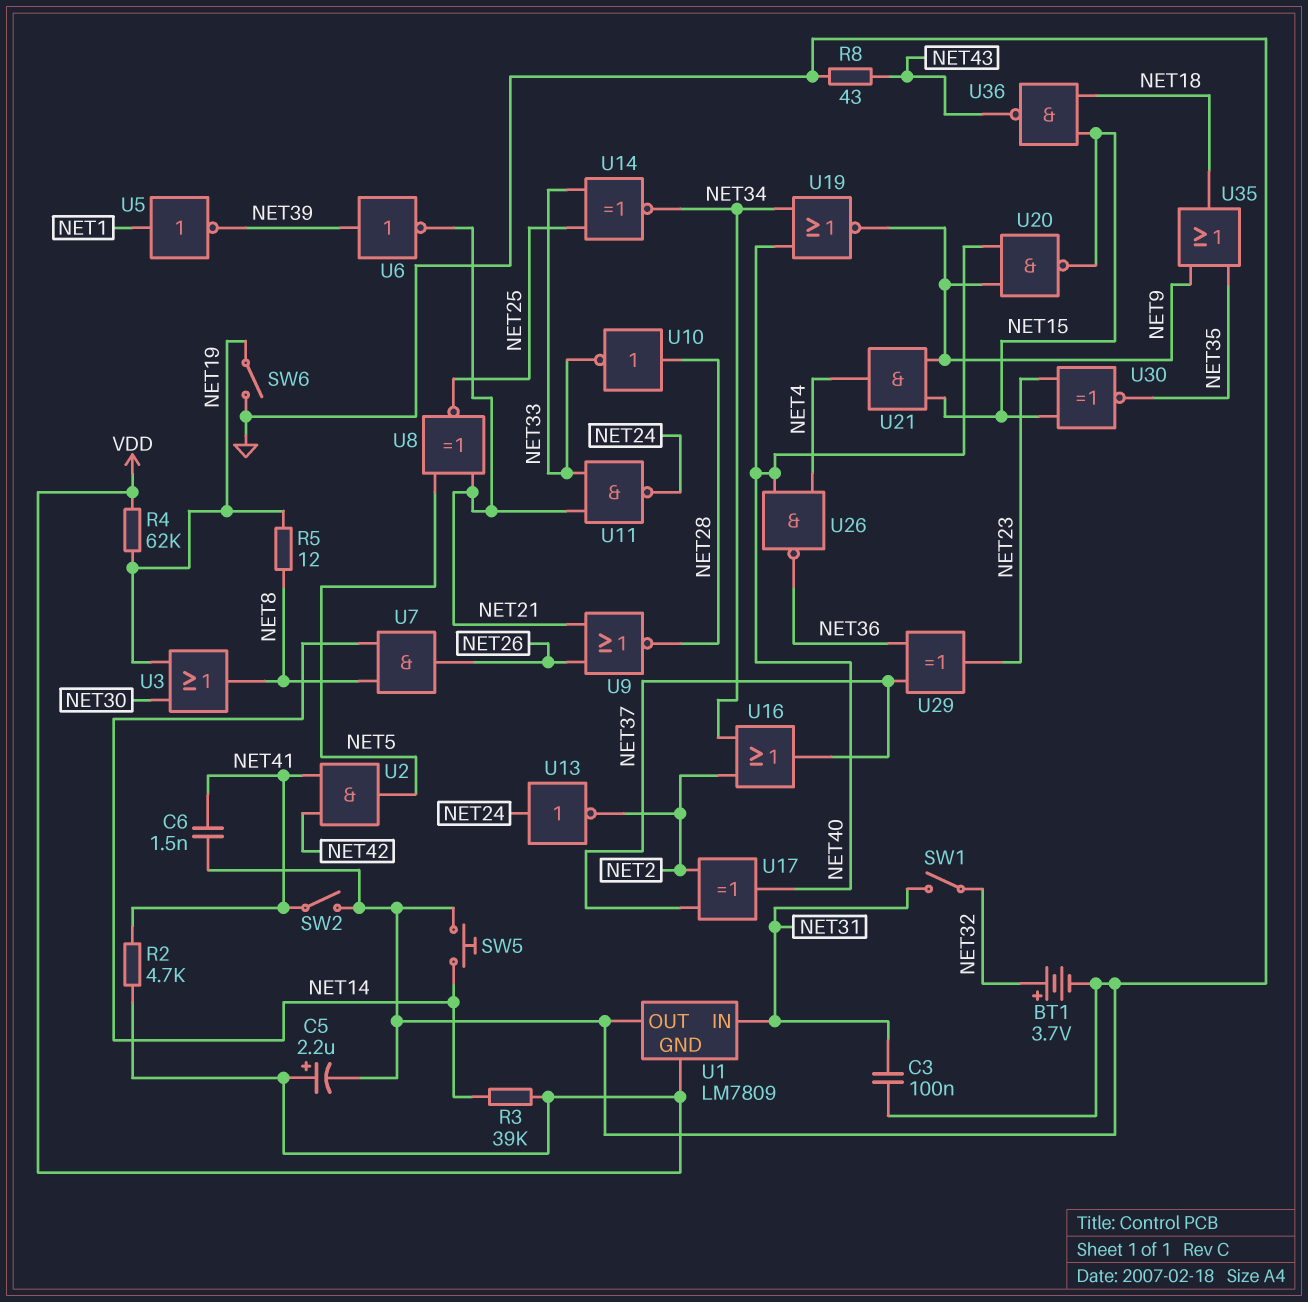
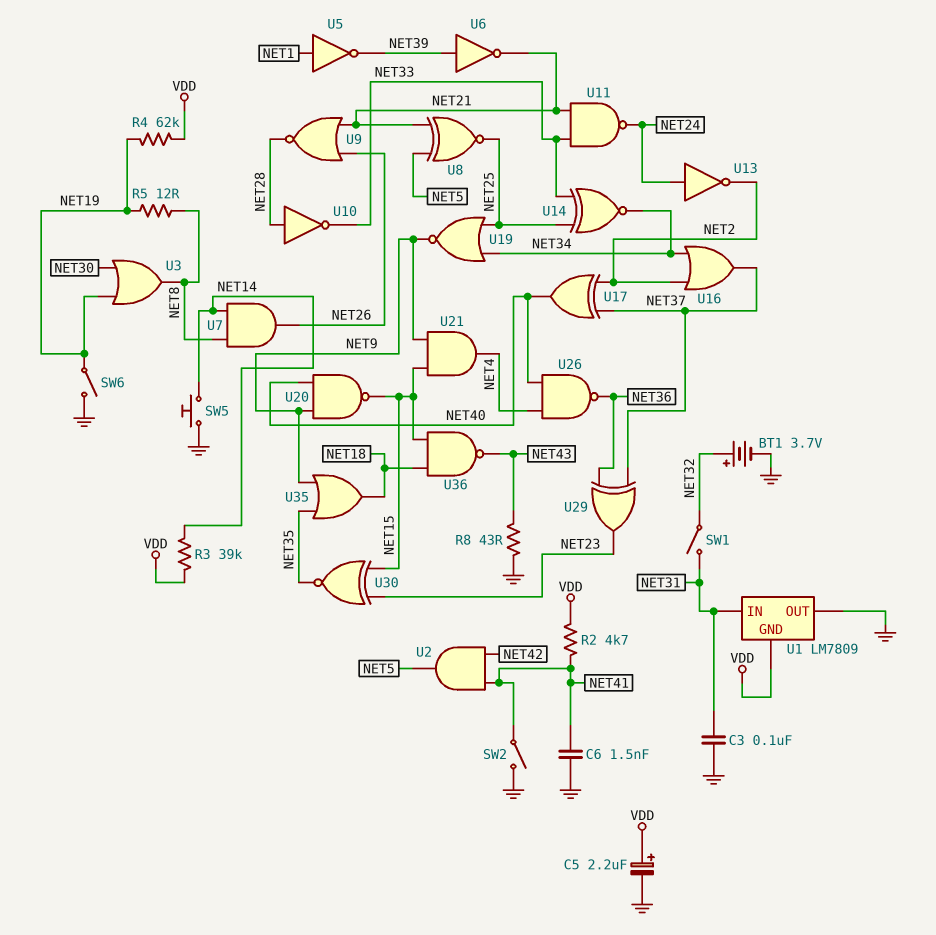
U19: NOR (in NET34, in NET40, out NET9) -> NOR (in NET25, in NET34, out NET9)

